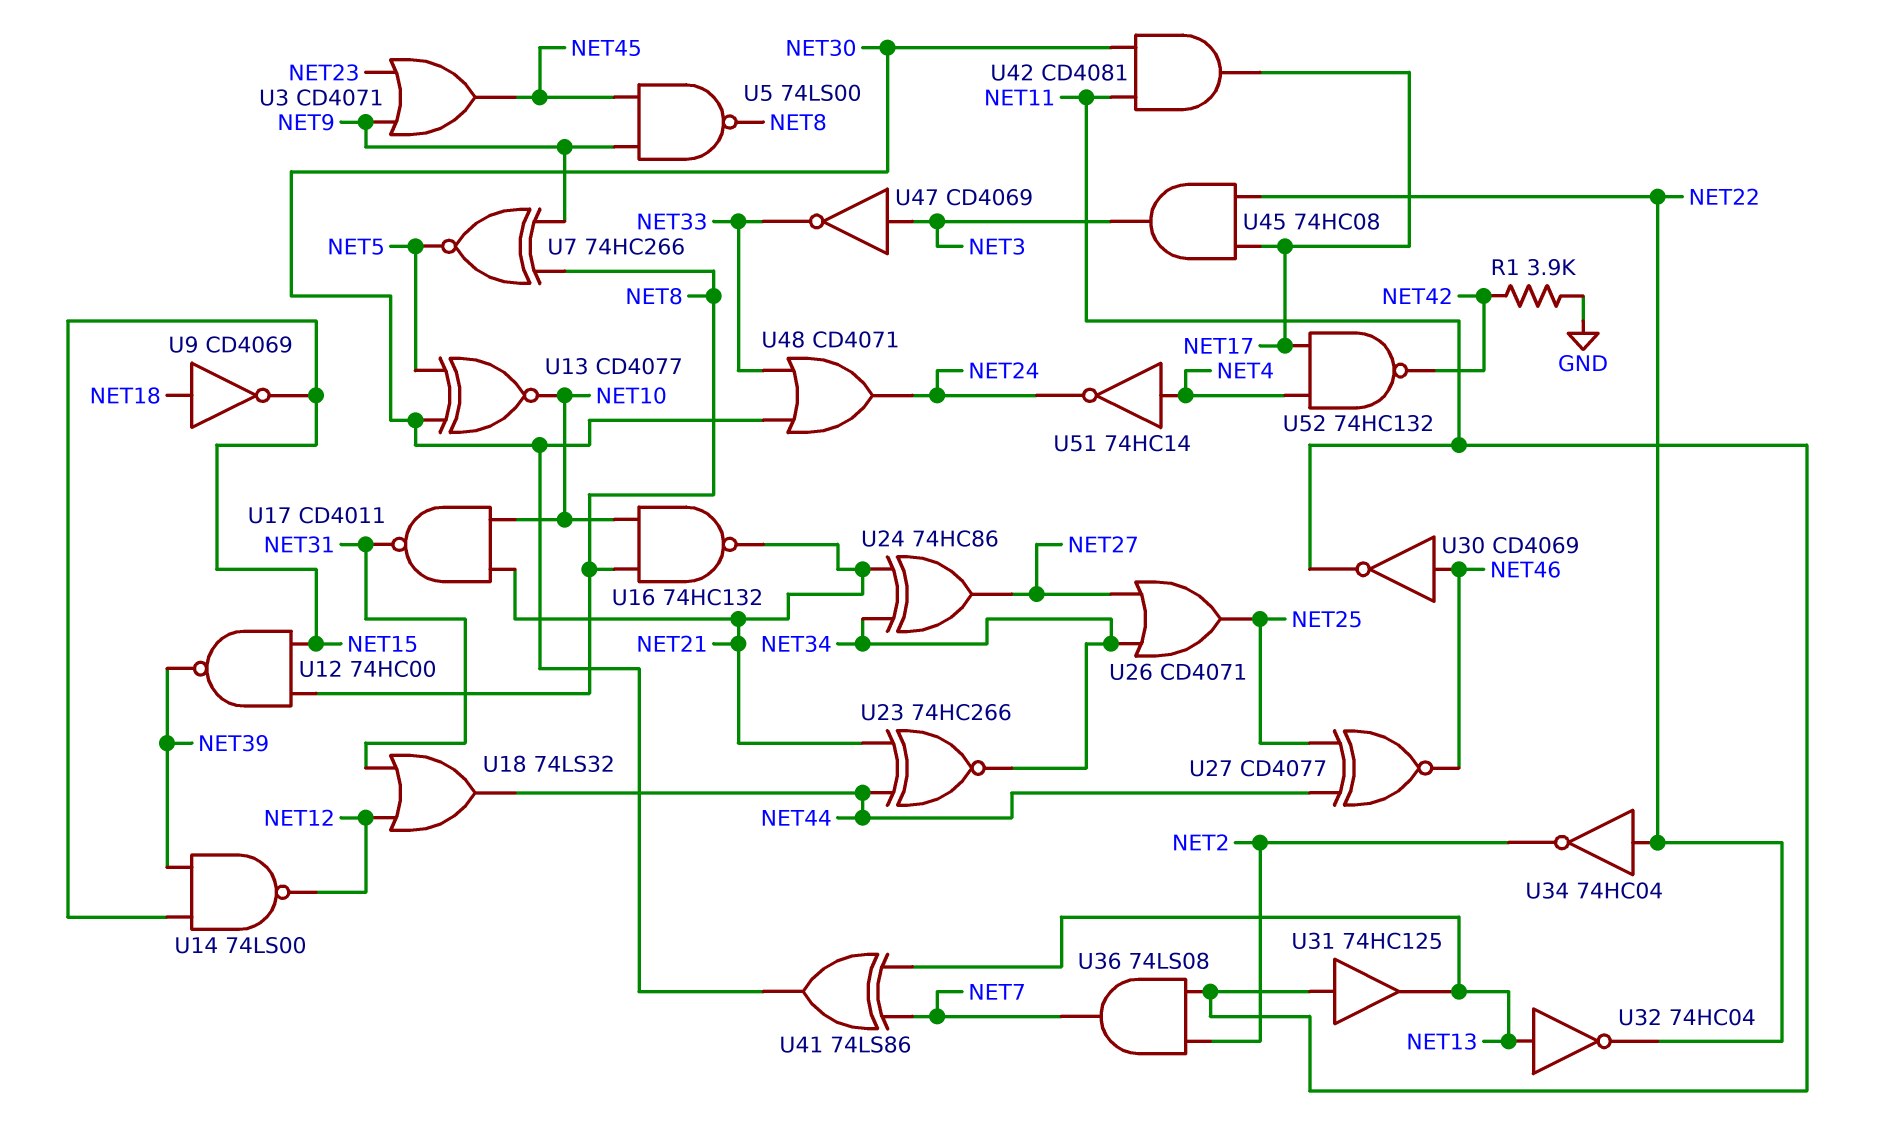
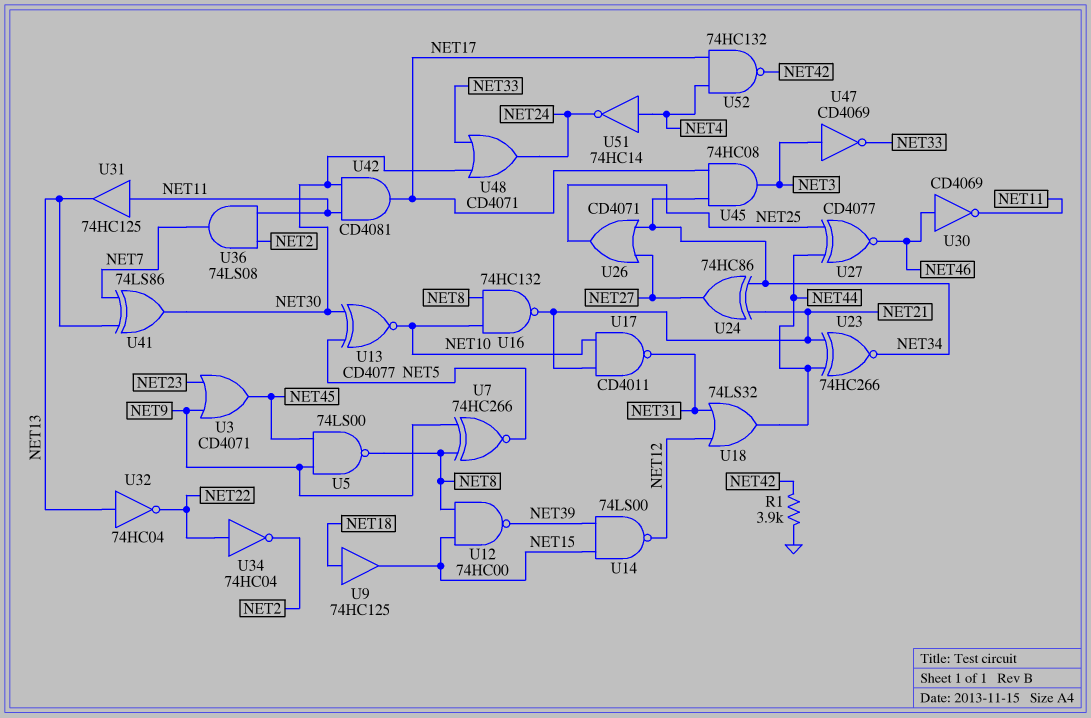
U9: NOT CD4069 (in NET18, out NET15) -> buffer 74HC125 (in NET18, out NET15)
U45: AND 74HC08 (in NET17, in NET22, out NET3) -> AND 74HC08 (in NET17, in NET34, out NET3)

